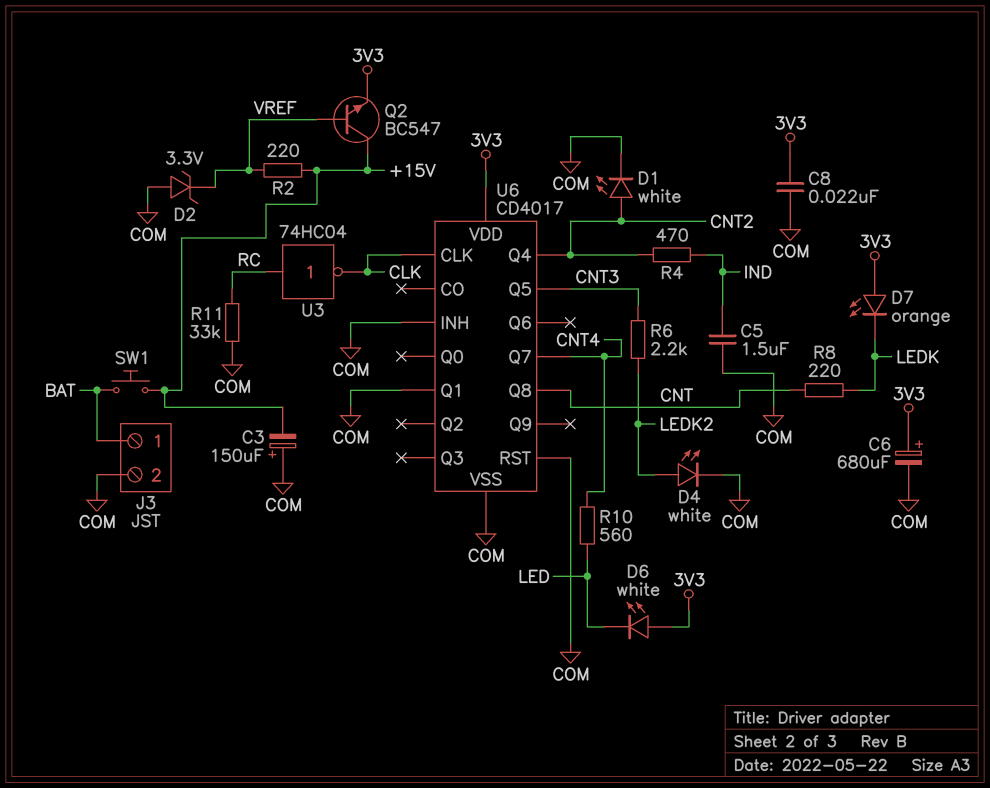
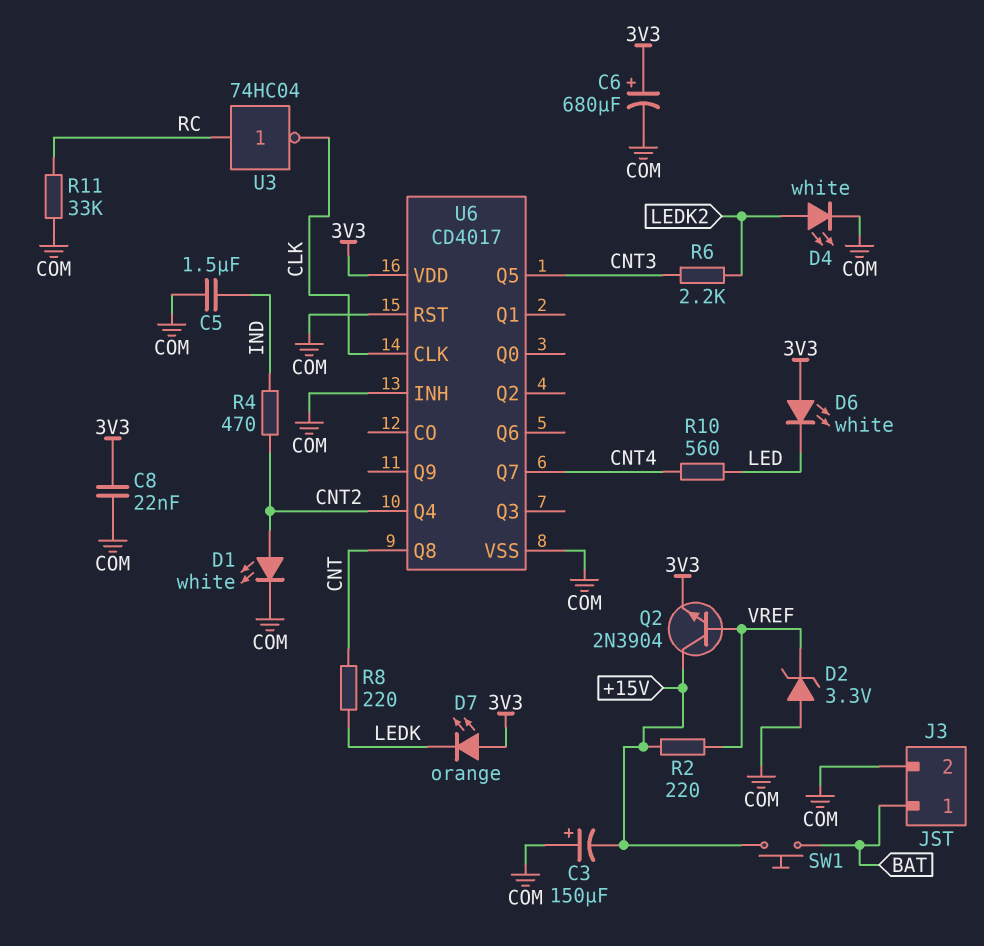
Q2: NPN BC547 (B VREF, C +15V, E 3V3) -> NPN 2N3904 (B VREF, C +15V, E 3V3)
U6 pin Q1: COM -> none

